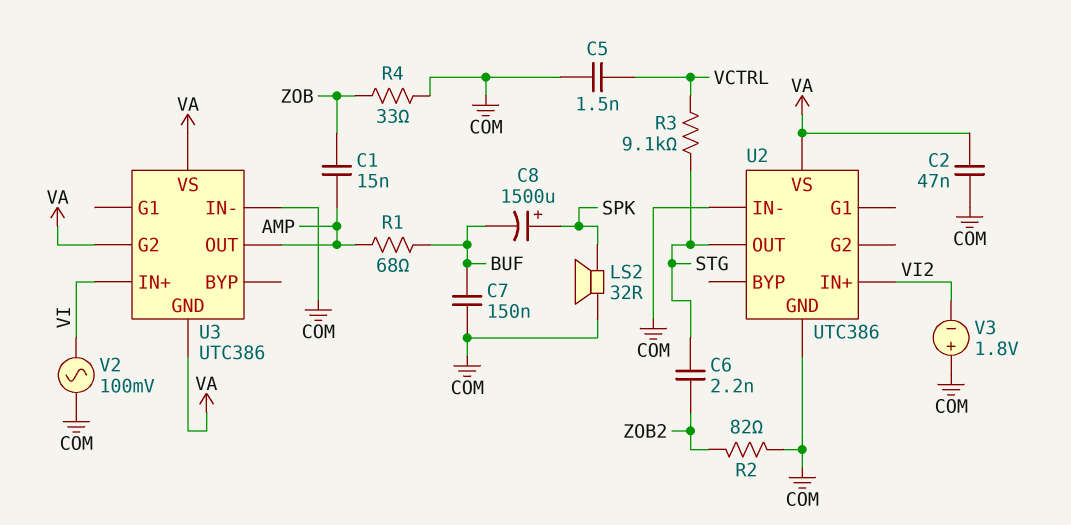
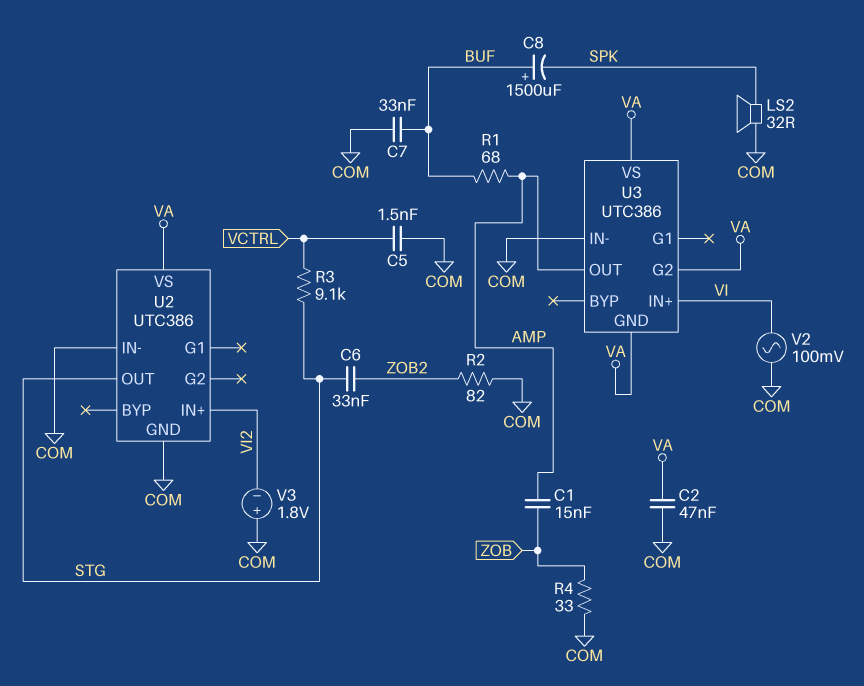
C6: 2.2nF (STG, ZOB2) -> 33nF (STG, ZOB2)
C7: 150nF (BUF, COM) -> 33nF (BUF, COM)
C8: 1500uF (plus SPK, minus BUF) -> 1500uF (plus BUF, minus SPK)

